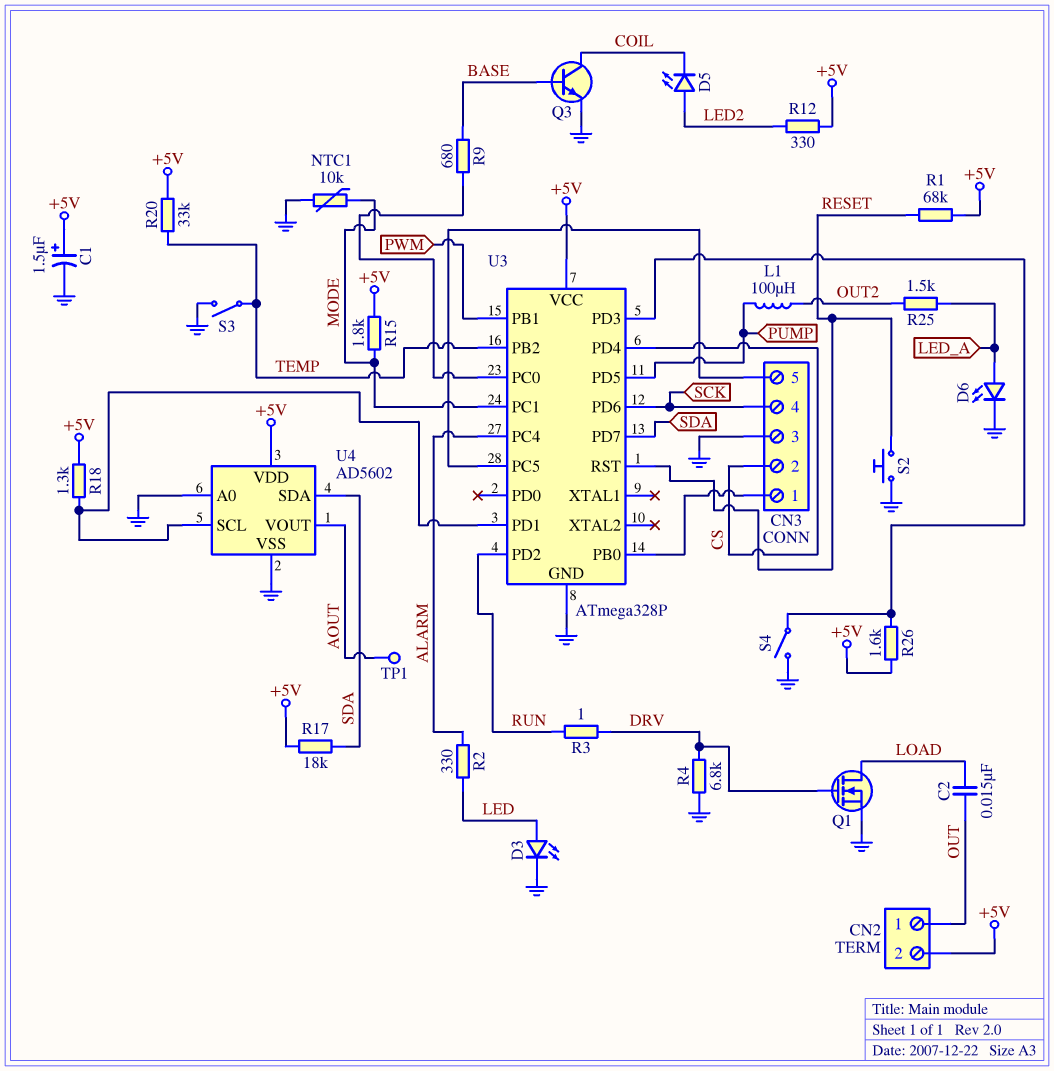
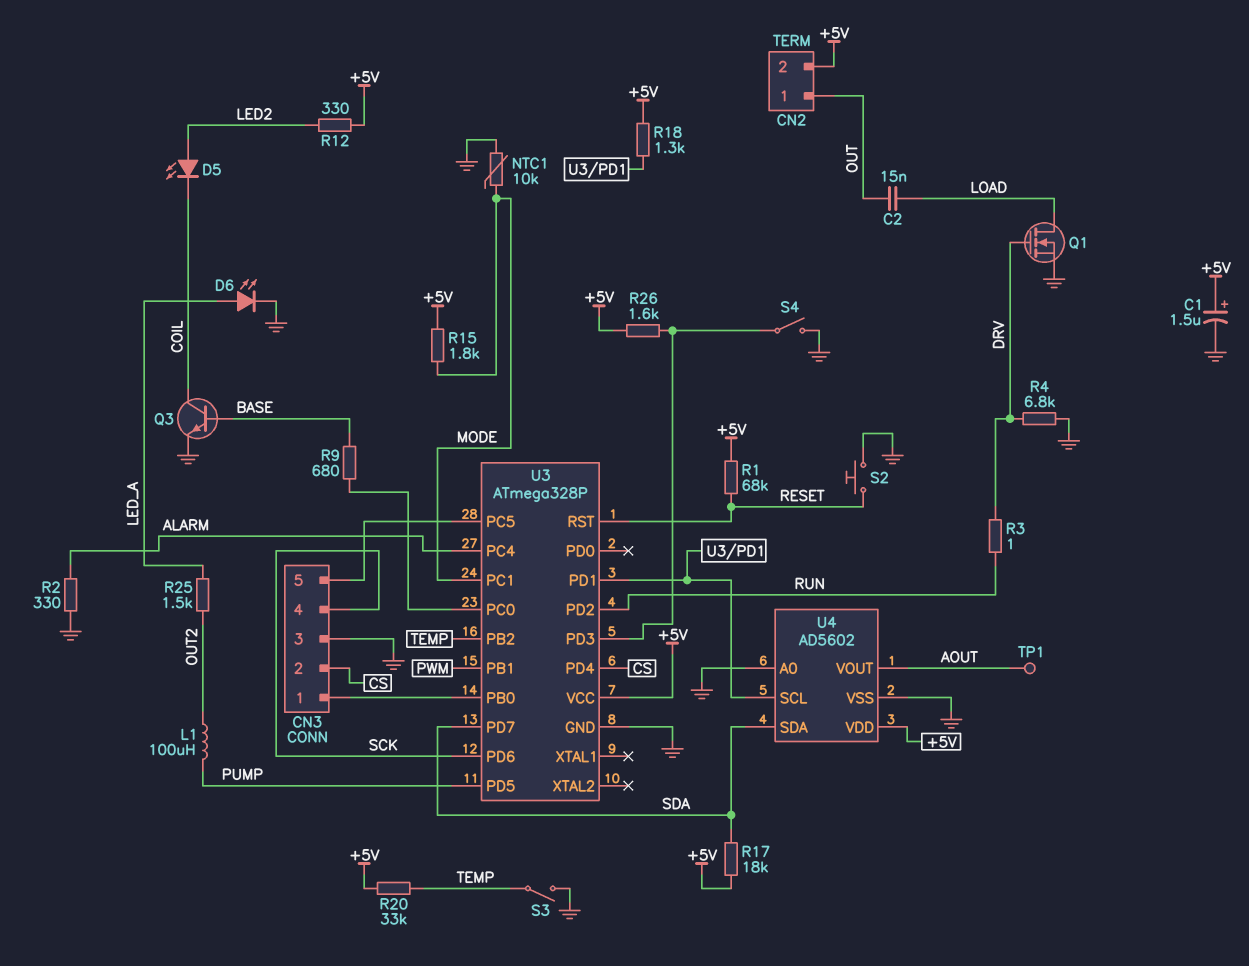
D3: LED (A LED, K GND) -> none
R2: 330 (ALARM, LED) -> 330 (ALARM, GND)

